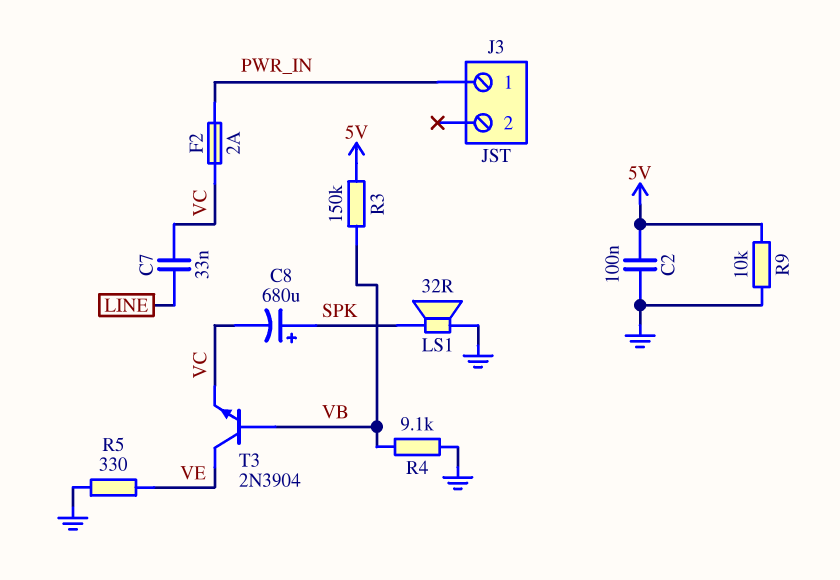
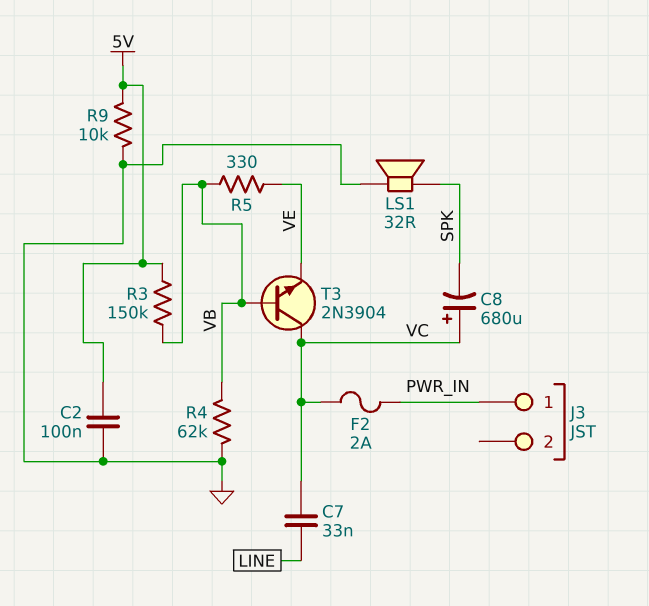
C8: 680uF (plus SPK, minus VC) -> 680uF (plus VC, minus SPK)
R4: 9.1k (GND, VB) -> 62k (GND, VB)
R5: 330 (GND, VE) -> 330 (VB, VE)
T3: NPN 2N3904 (B VB, C VE, E VC) -> NPN 2N3904 (B VB, C VC, E VE)

